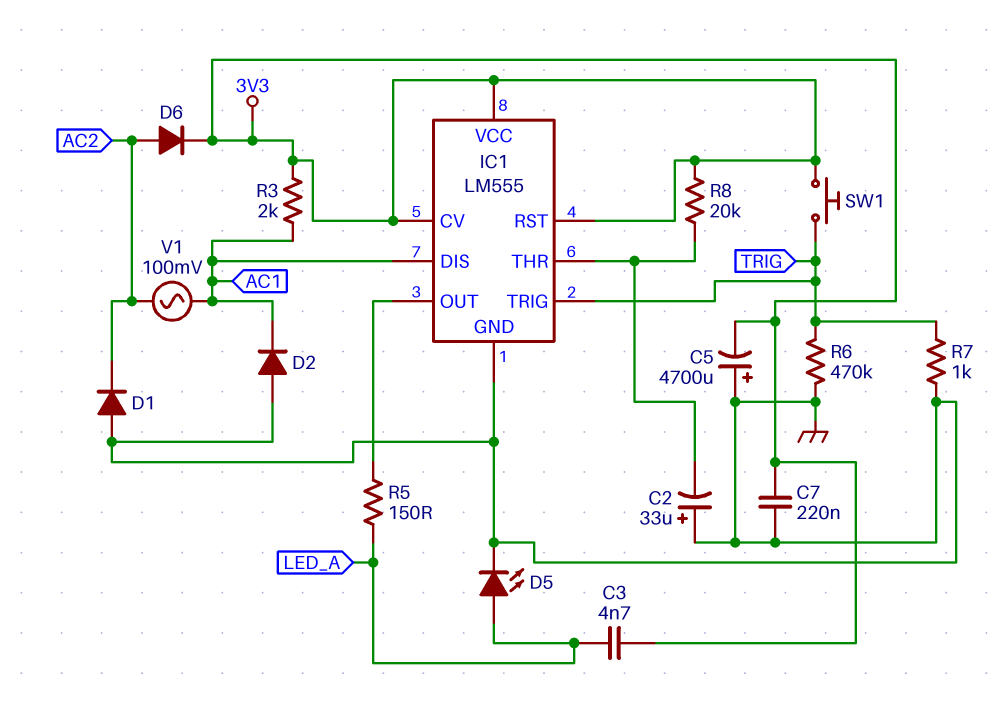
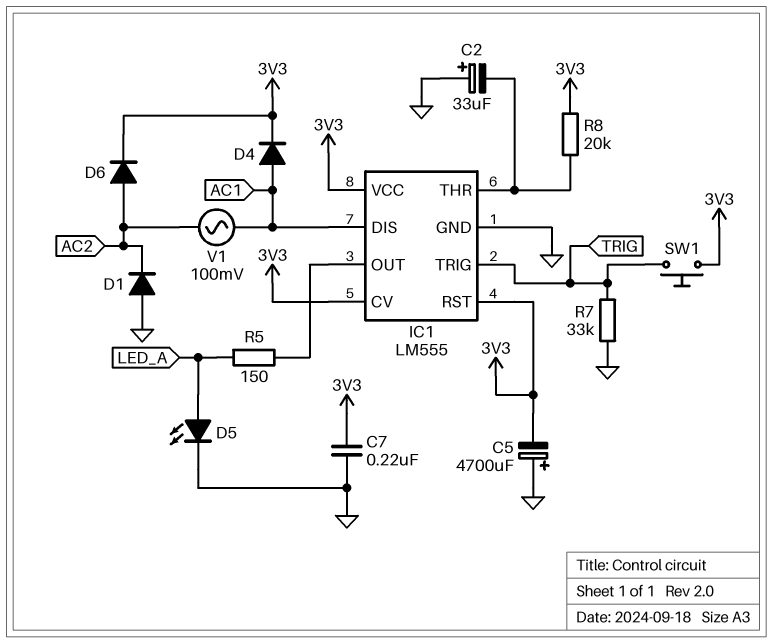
C3: 4.7nF (3V3, LED_A) -> none
D2: diode (A GND, K AC1) -> none
D4: none -> diode (A AC1, K 3V3)
R3: 2k (3V3, AC1) -> none
R6: 470k (GND, TRIG) -> none
R7: 1k (GND, TRIG) -> 33k (GND, TRIG)

